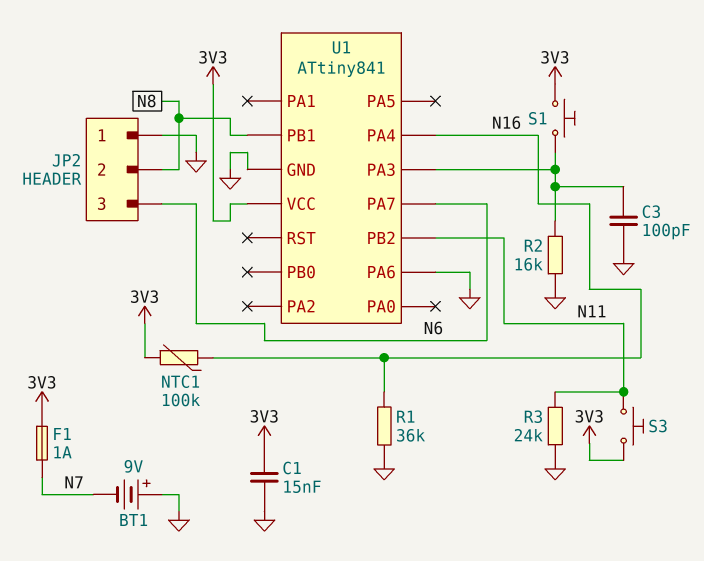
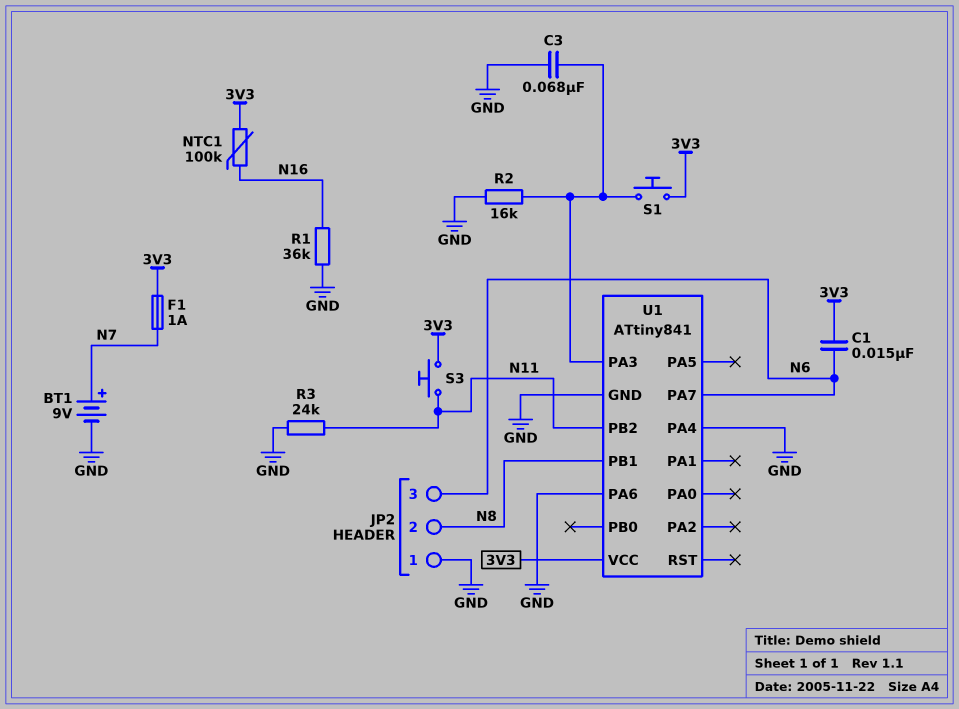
BT1: 9V (plus GND, minus N7) -> 9V (plus N7, minus GND)
C1: 15nF (3V3, GND) -> 15nF (3V3, N6)
C3: 100pF (GND, U1/PA3) -> 68nF (GND, U1/PA3)
U1 pin PA4: N16 -> GND

